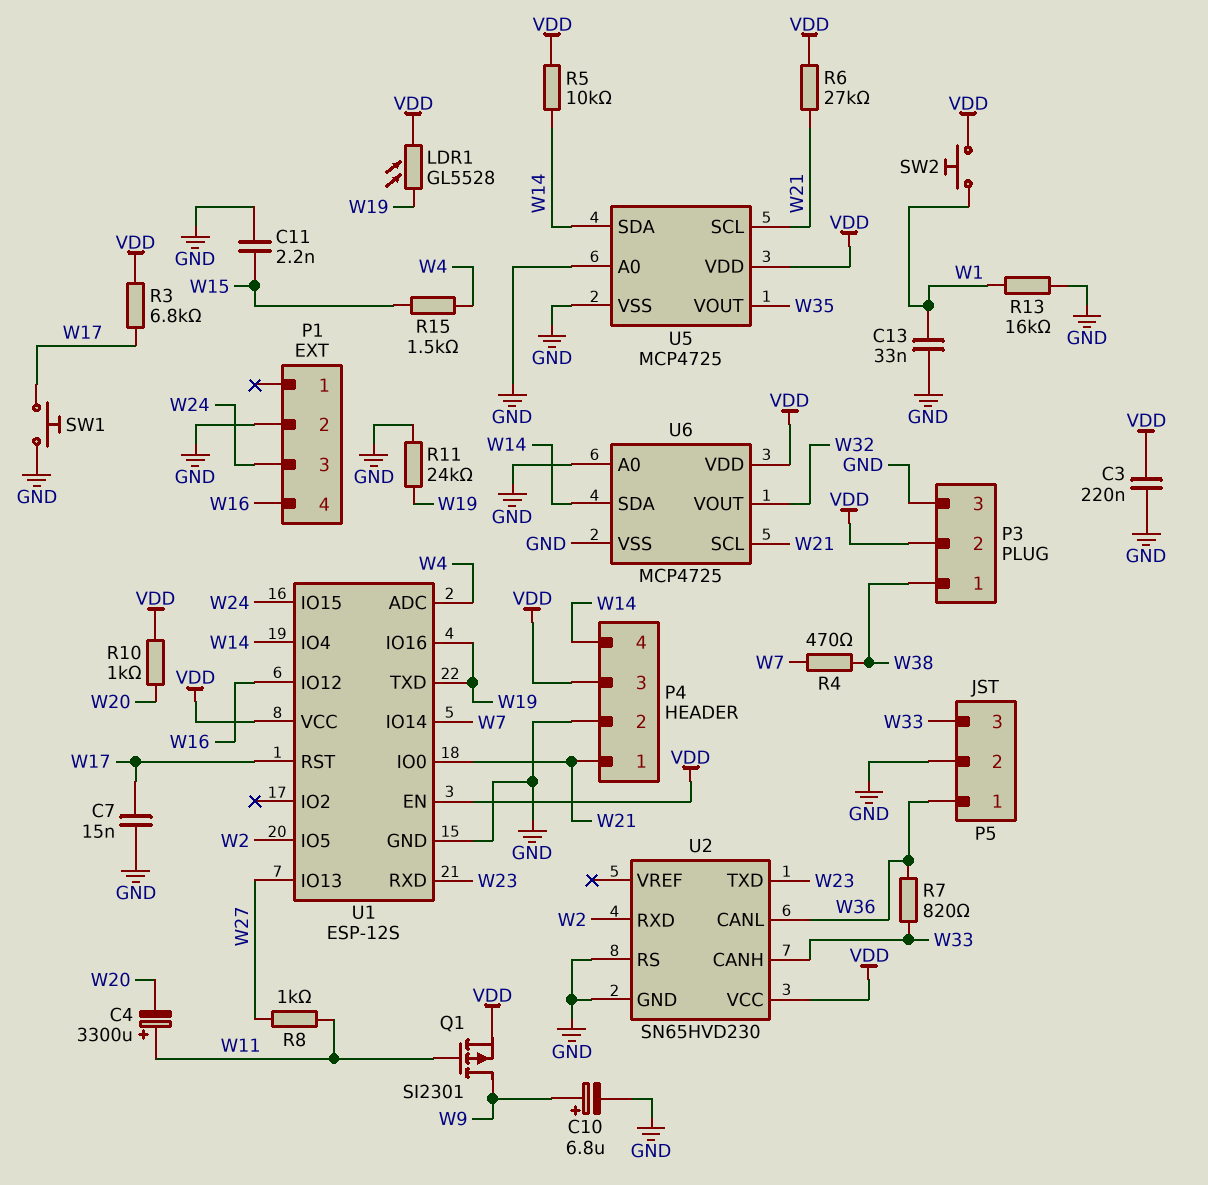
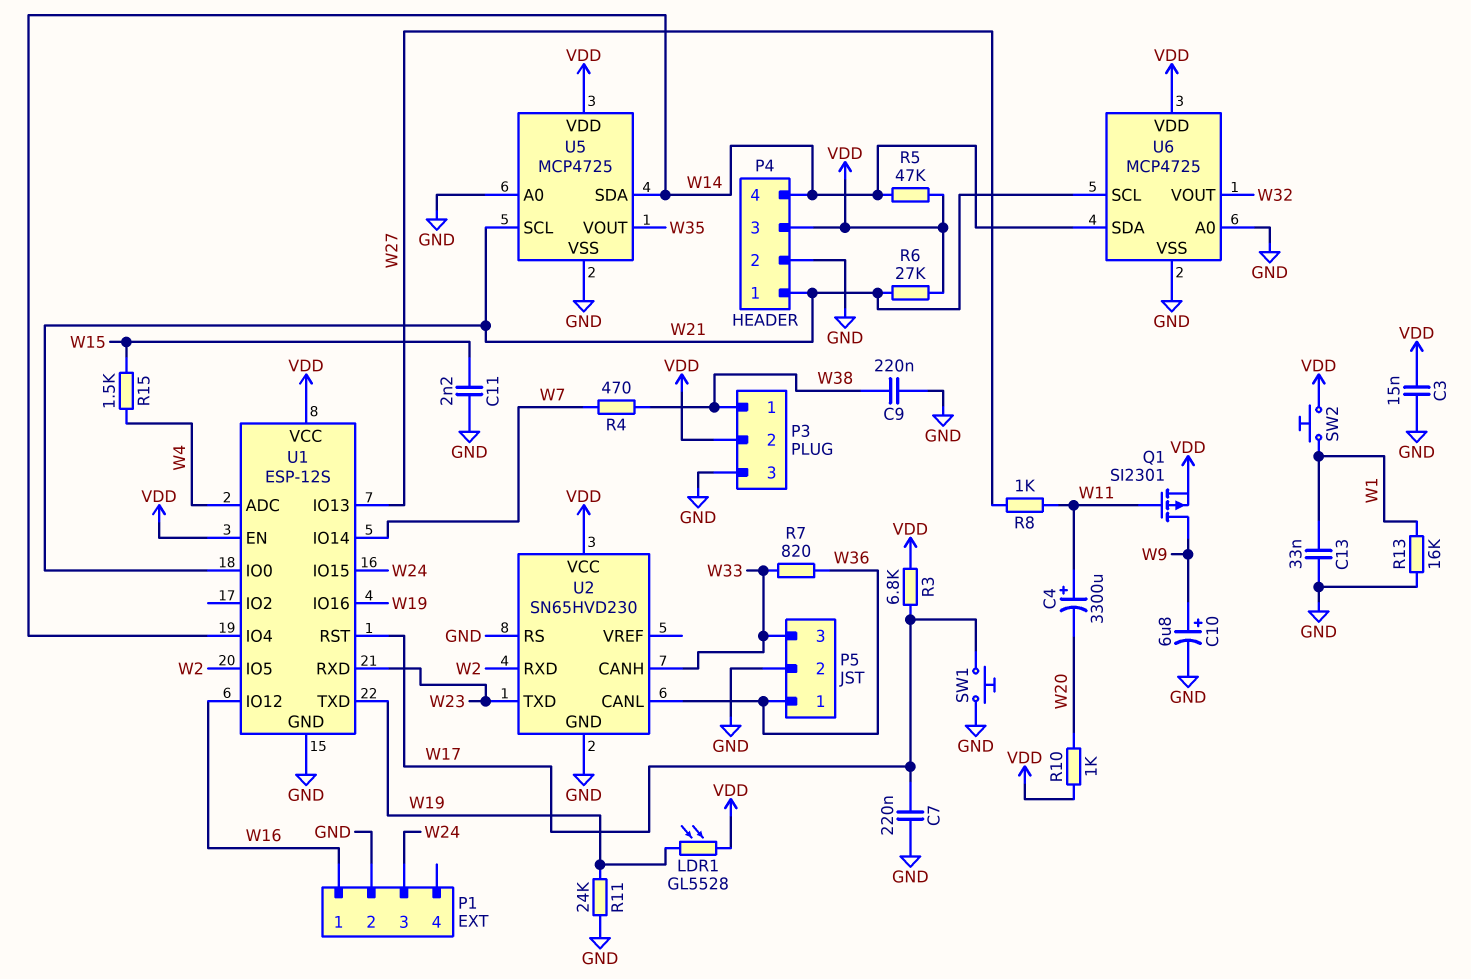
C3: 220nF (GND, VDD) -> 15nF (GND, VDD)
C7: 15nF (GND, W17) -> 220nF (GND, W17)
C9: none -> 220nF (GND, W38)
P1 pin 1: none -> W16
P1 pin 4: W16 -> none
R5: 10k (VDD, W14) -> 47k (VDD, W14)

